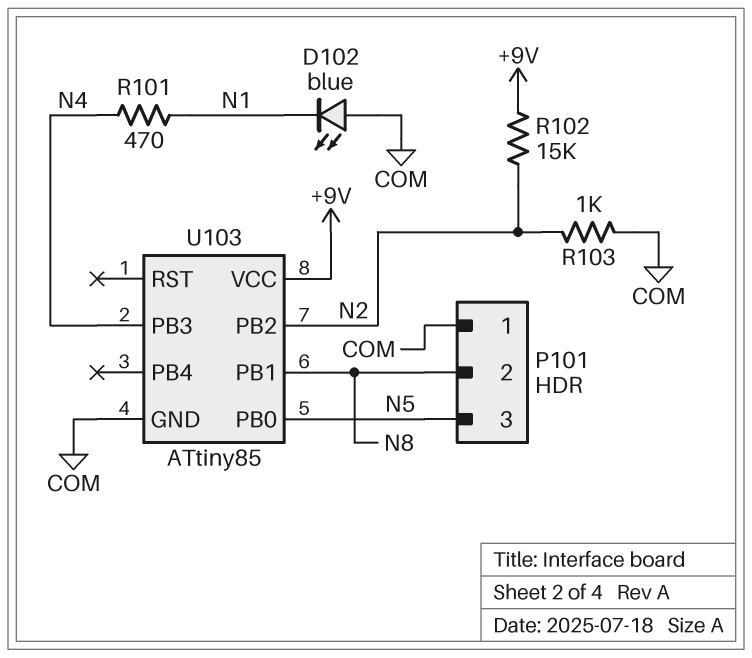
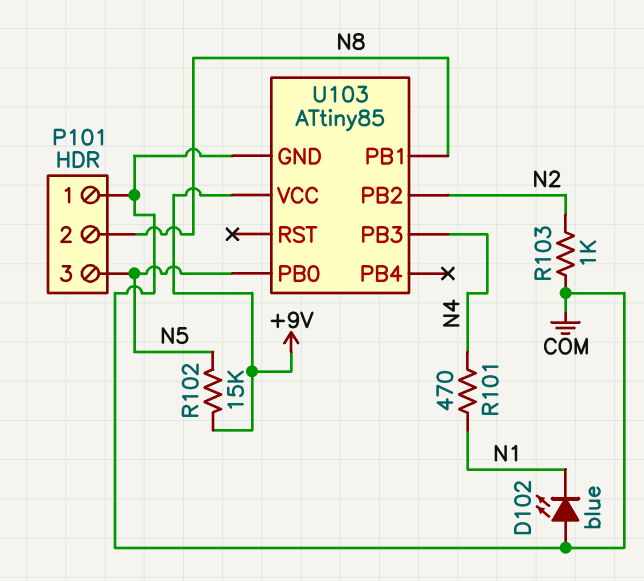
R102: 15k (+9V, N2) -> 15k (+9V, N5)

